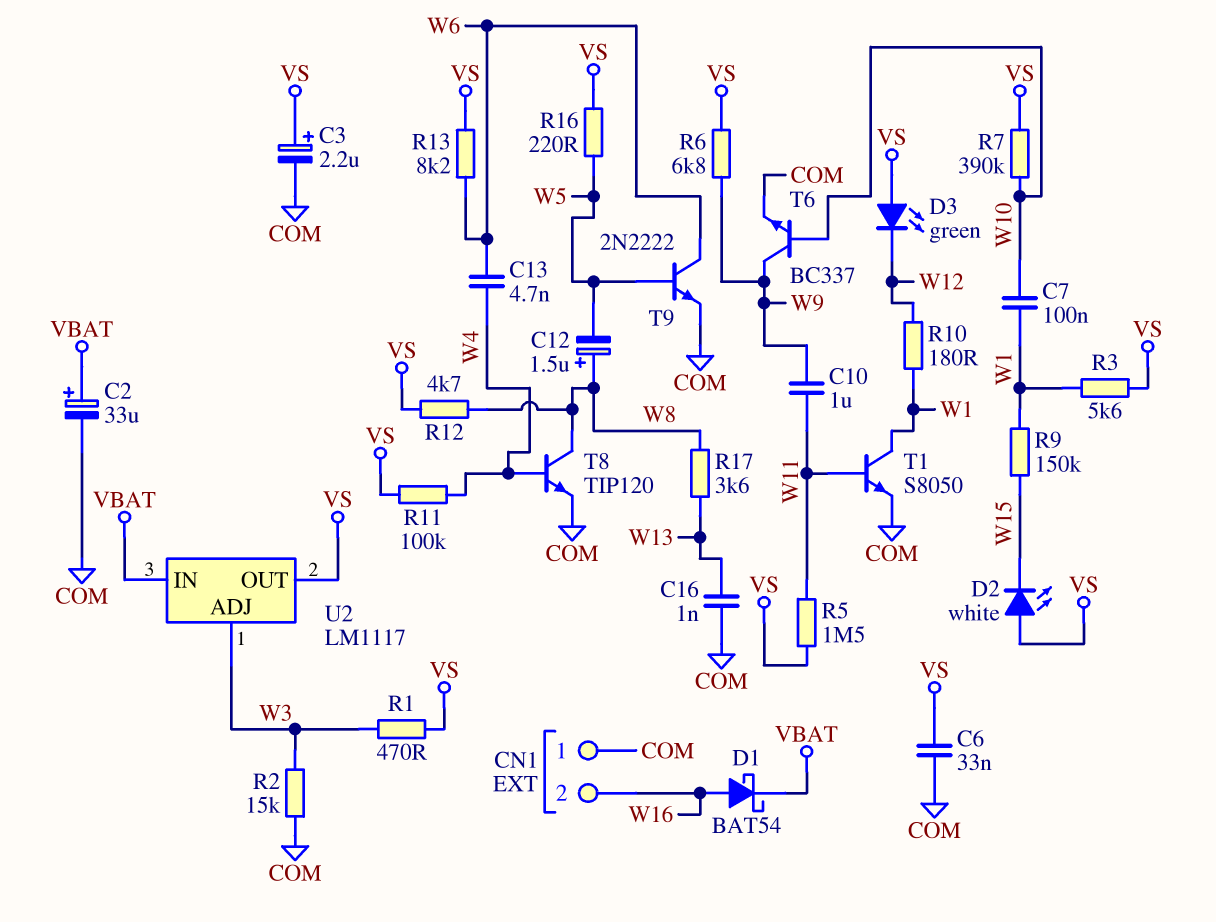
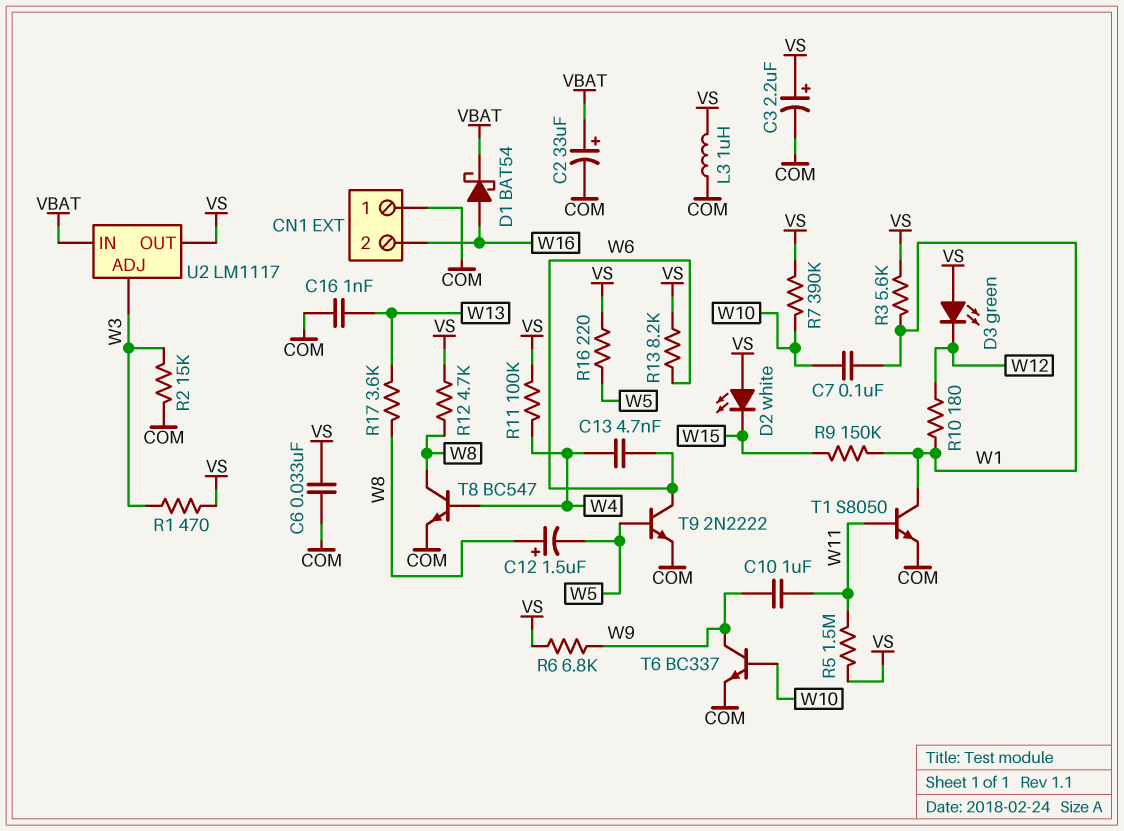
L3: none -> 1uH (COM, VS)
T8: NPN TIP120 (B W4, C W8, E COM) -> NPN BC547 (B W4, C W8, E COM)

